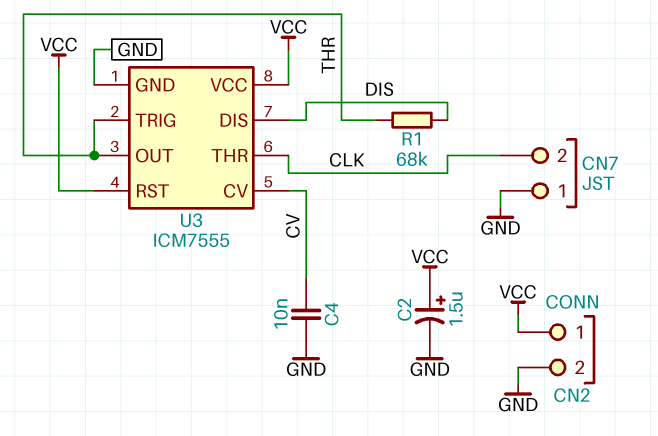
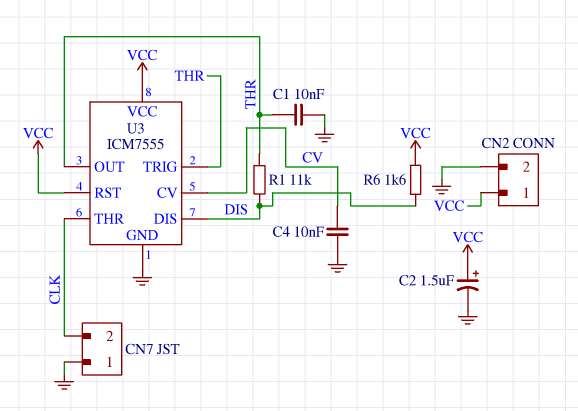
C1: none -> 10nF (GND, THR)
R1: 68k (DIS, THR) -> 11k (DIS, THR)
R6: none -> 1.6k (DIS, VCC)

